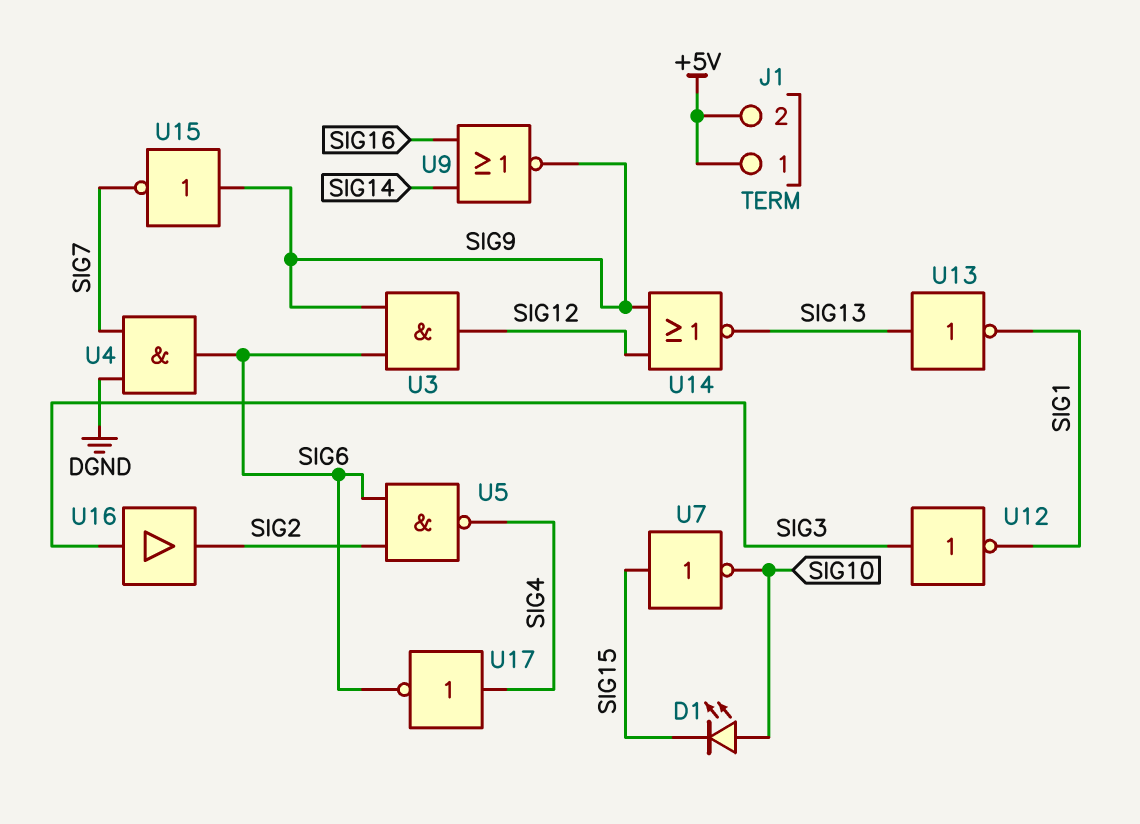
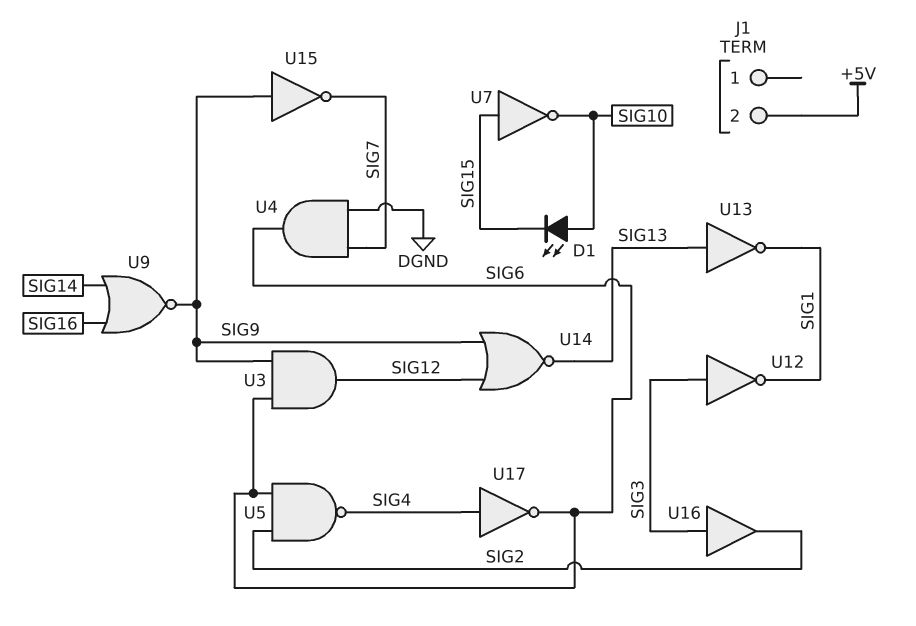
J1 pin 1: +5V -> none

